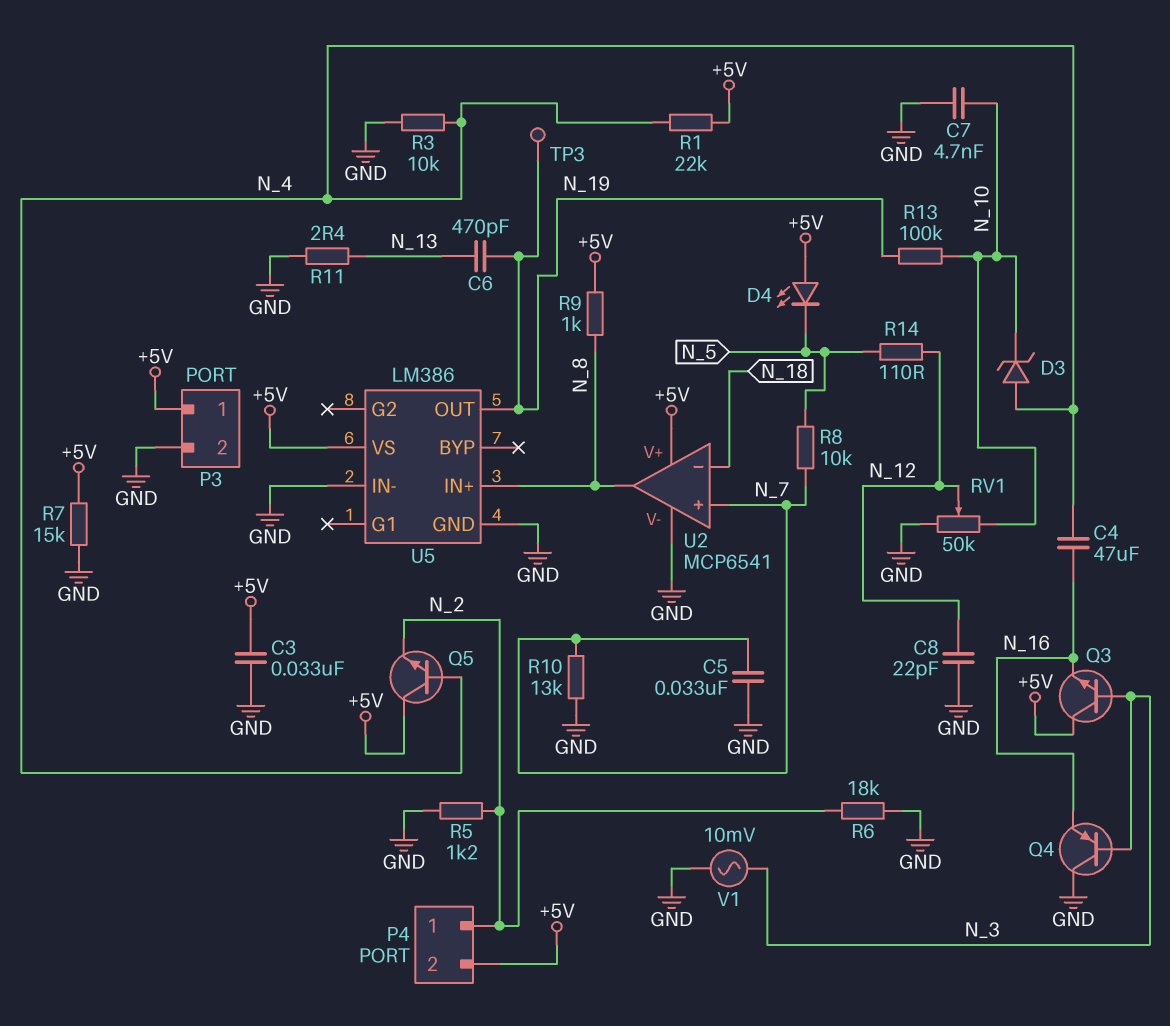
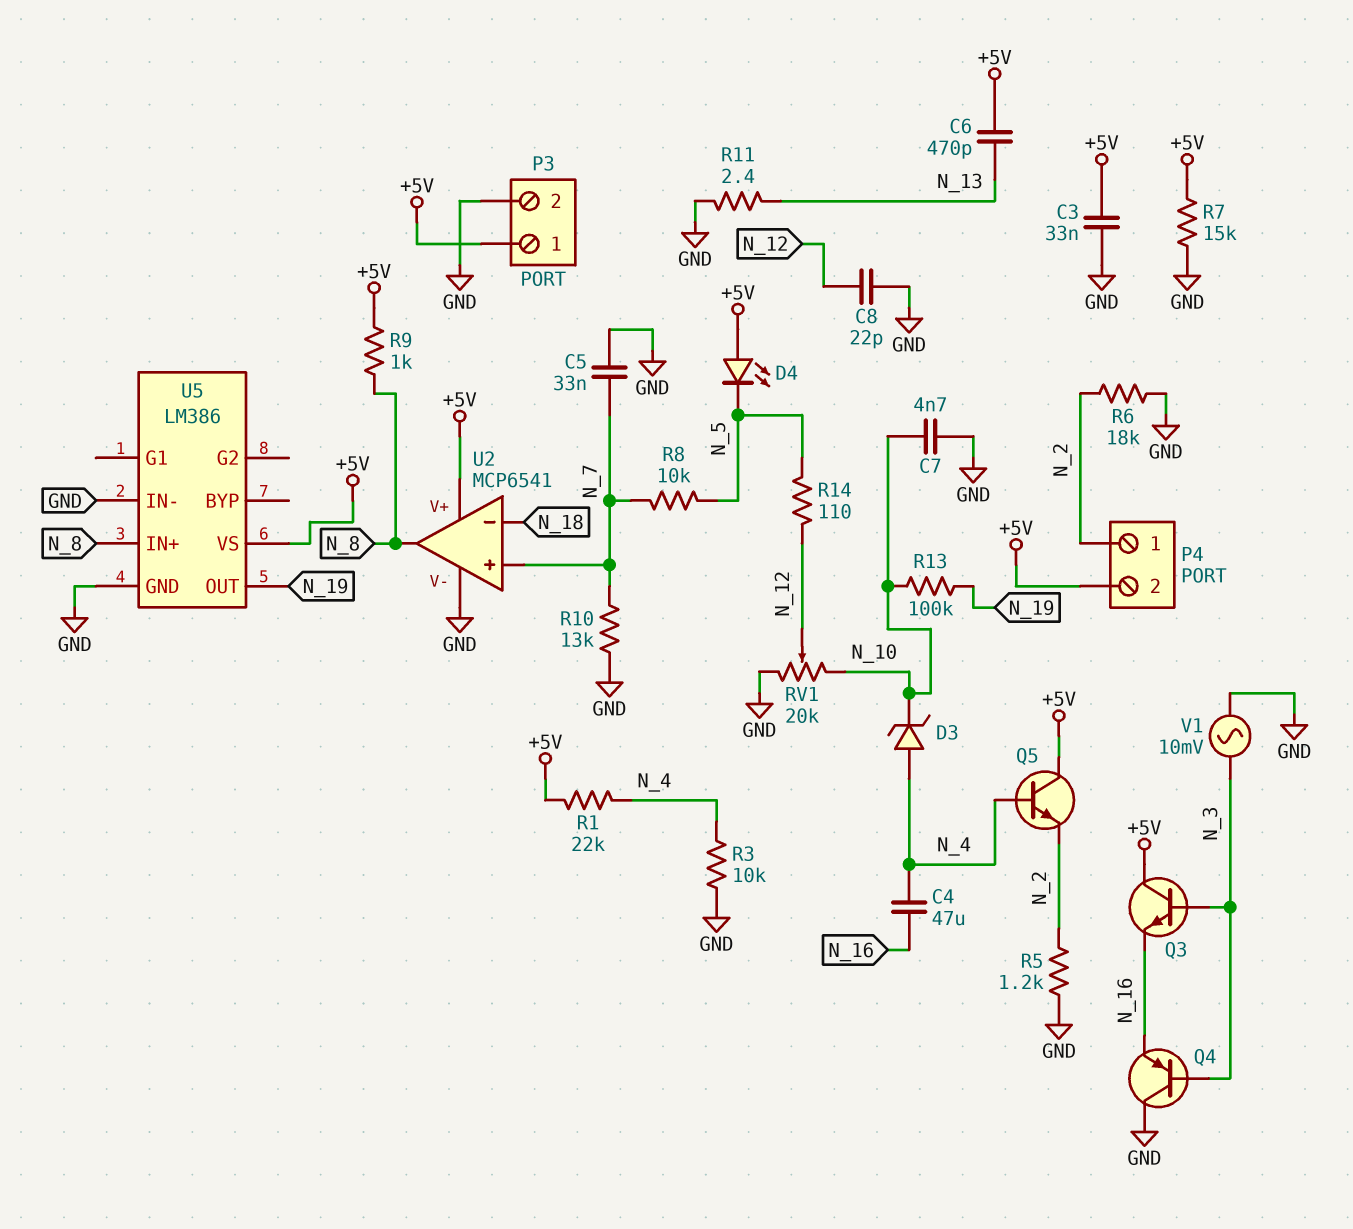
C6: 470pF (N_13, N_19) -> 470pF (+5V, N_13)
RV1: 50k (GND, N_10, wiper N_12) -> 20k (GND, N_10, wiper N_12)
TP3: test point (N_19) -> none

